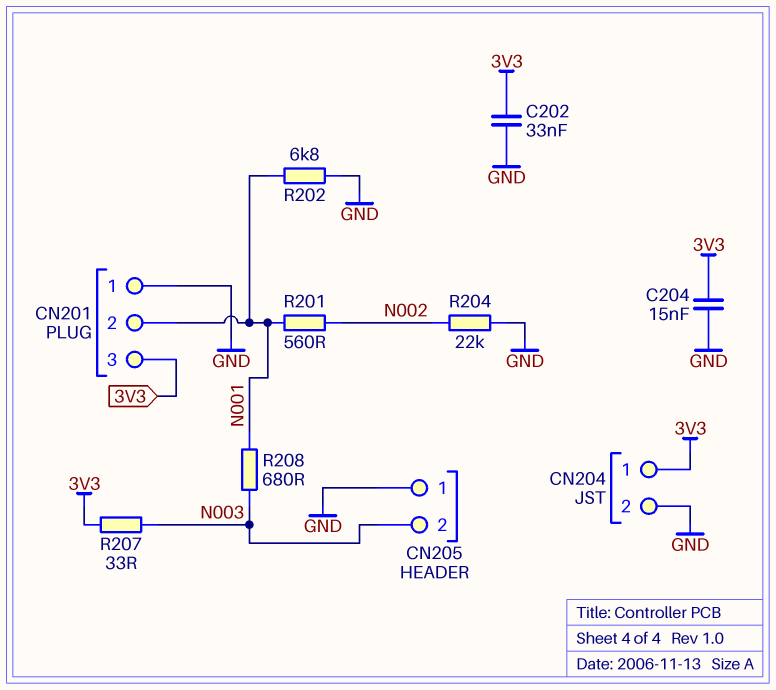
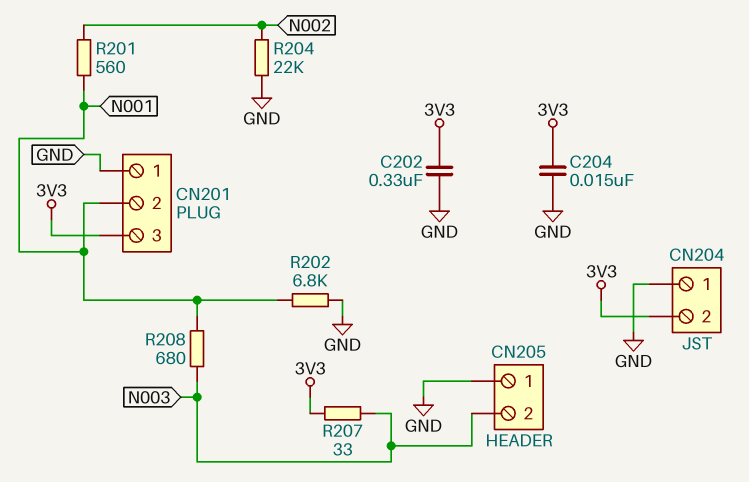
C202: 33nF (3V3, GND) -> 330nF (3V3, GND)
CN204 pin 1: 3V3 -> GND
CN204 pin 2: GND -> 3V3

